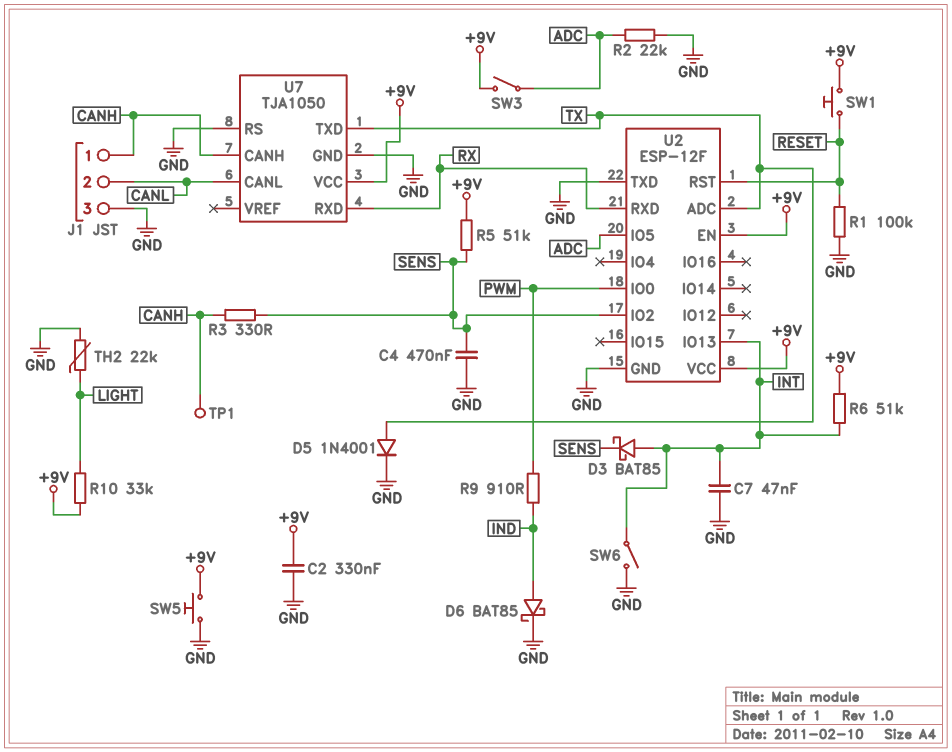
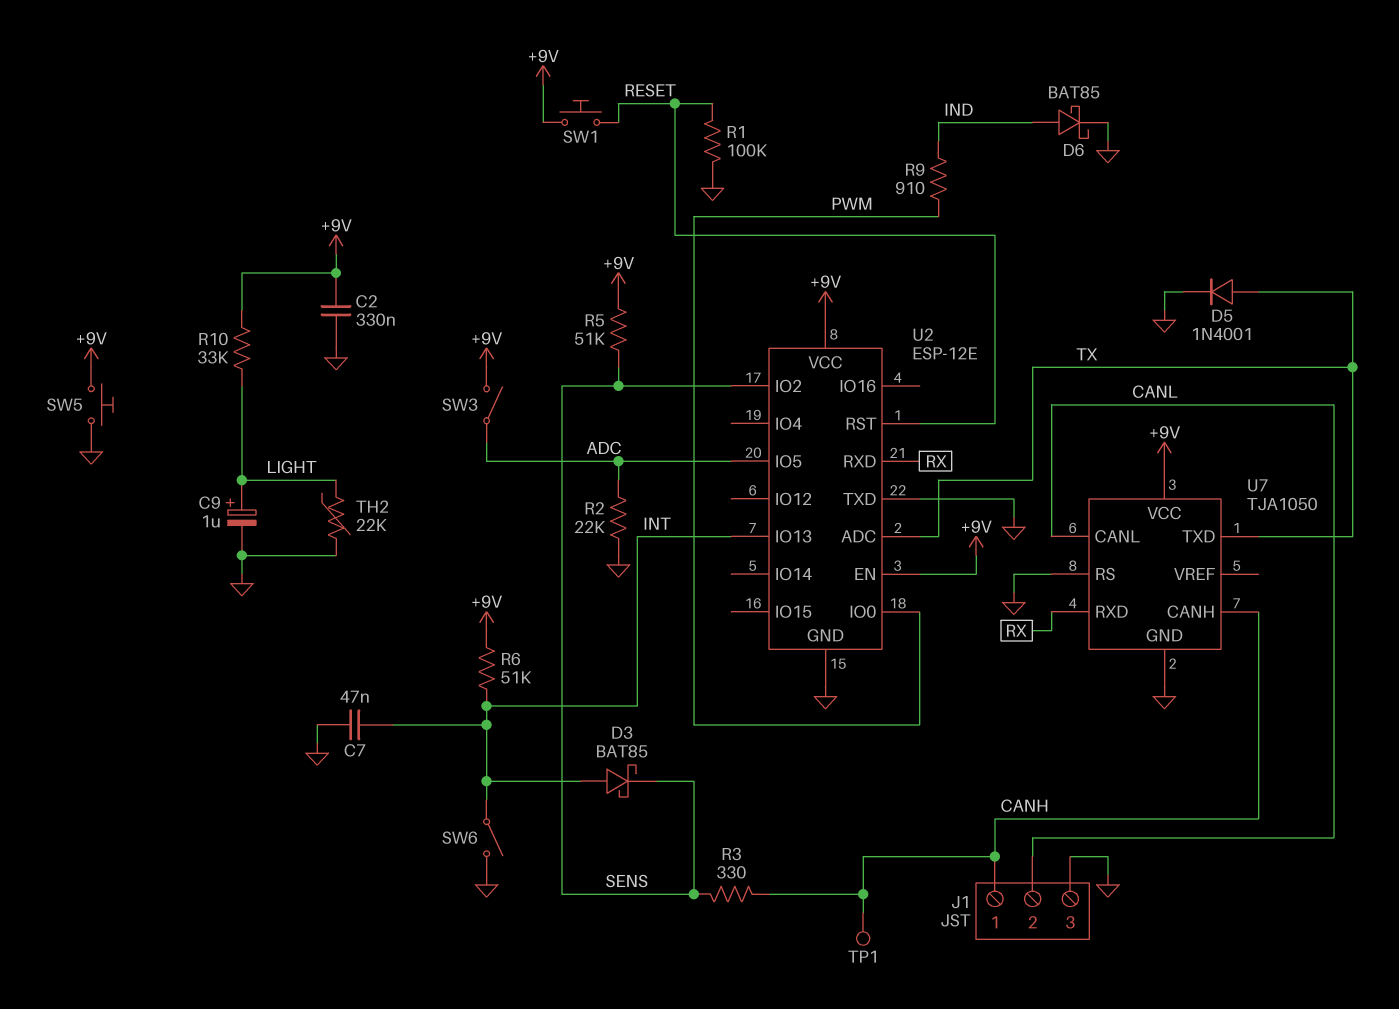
C4: 470nF (GND, SENS) -> none
C9: none -> 1uF (plus LIGHT, minus GND)
U2: ESP-12F -> ESP-12E

